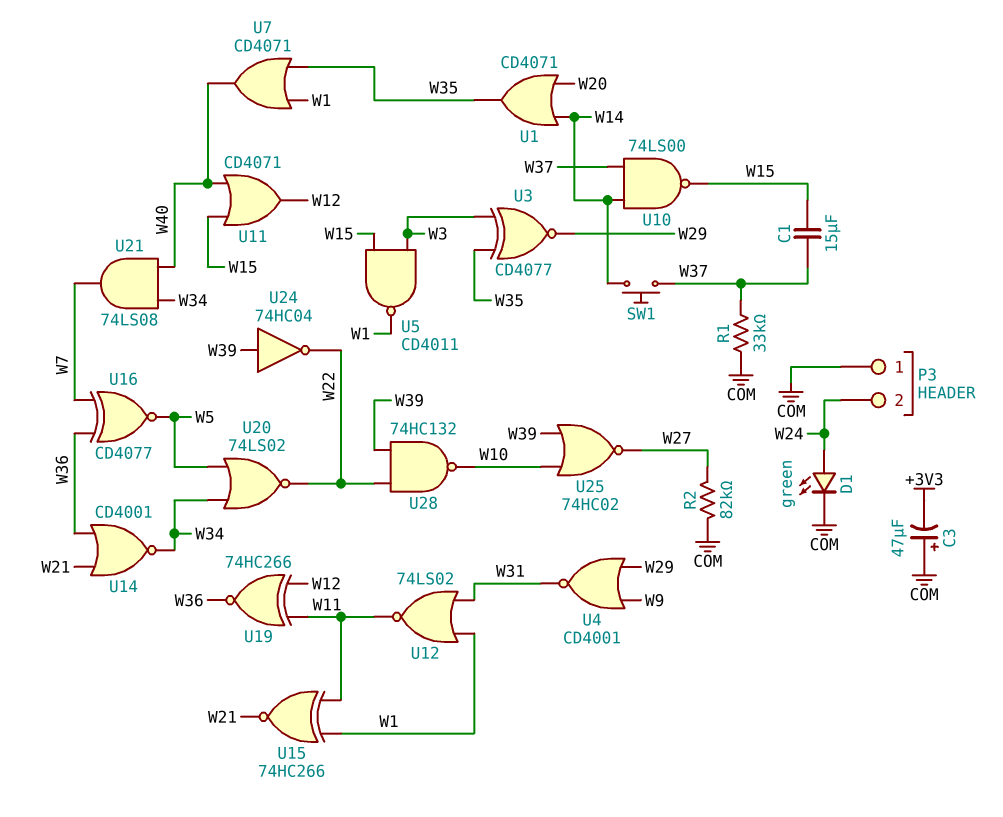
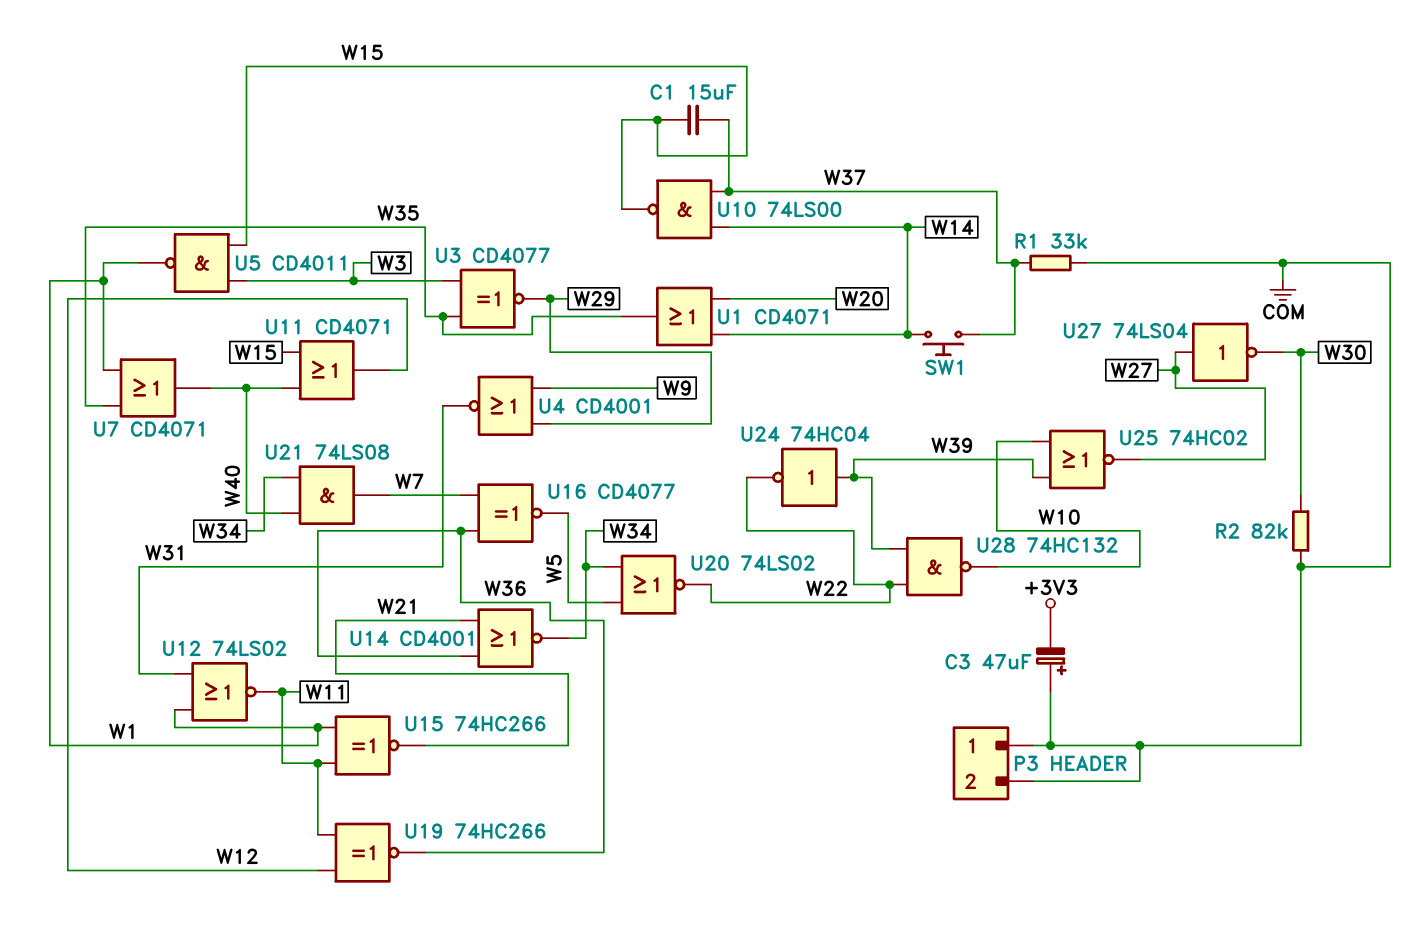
D1: LED green (A W24, K COM) -> none
P3 pin 2: W24 -> COM
R2: 82k (COM, W27) -> 82k (COM, W30)
U27: none -> NOT 74LS04 (in W27, out W30)

